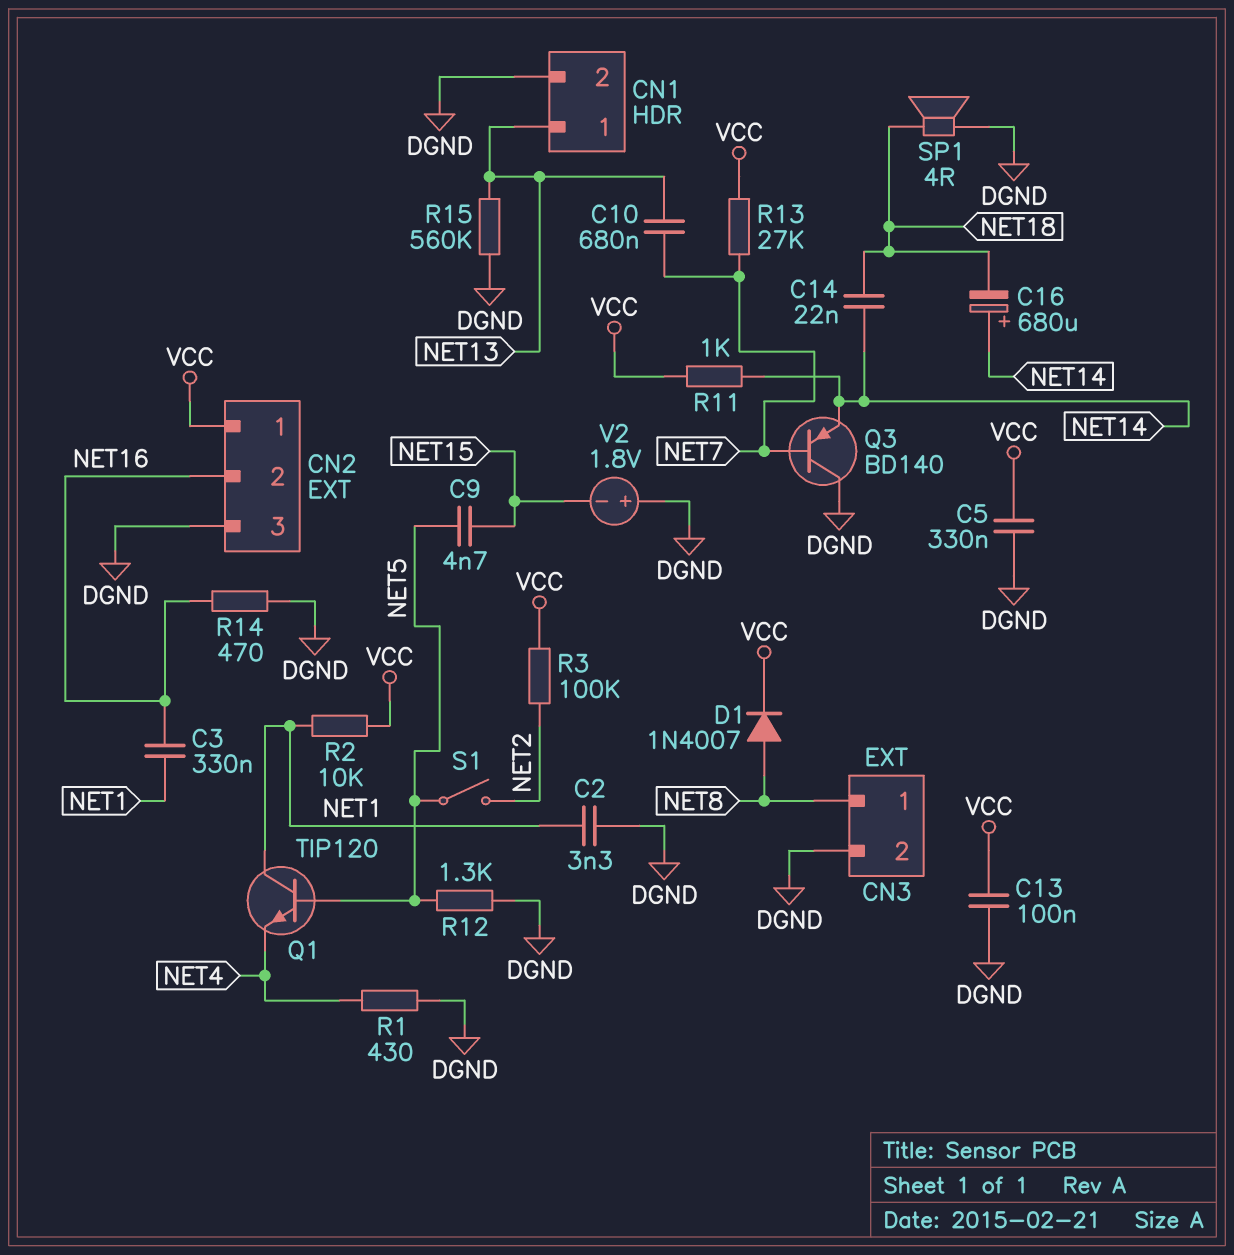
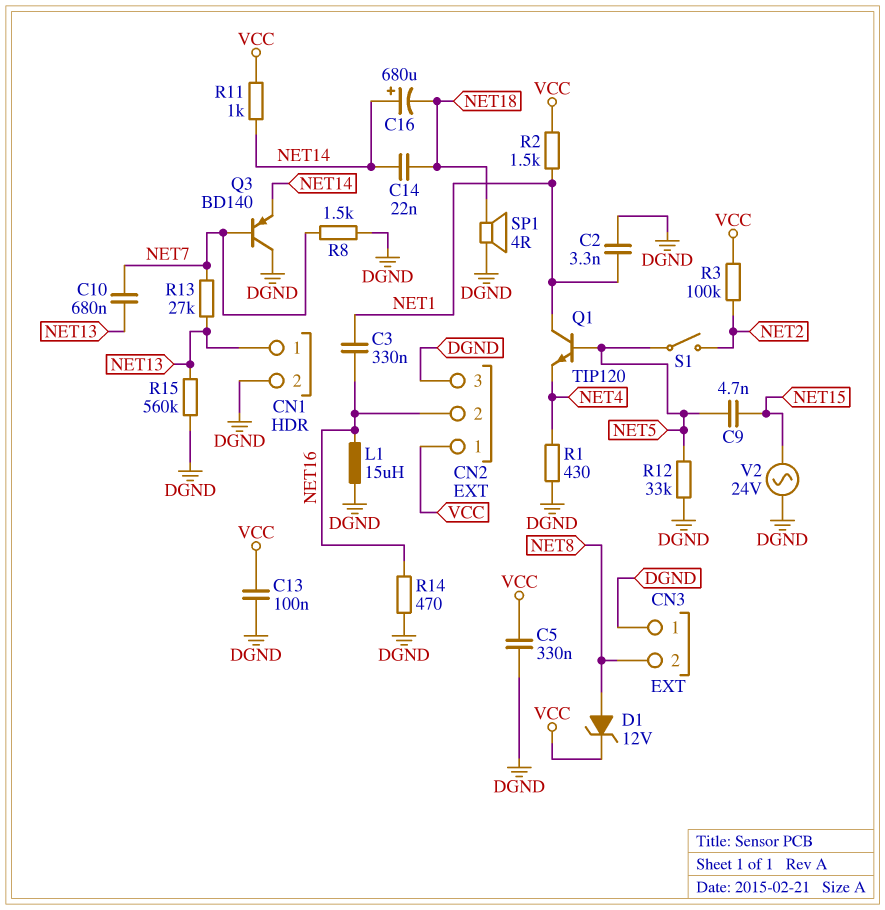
CN3 pin 1: NET8 -> DGND
CN3 pin 2: DGND -> NET8
D1: diode 1N4007 (A NET8, K VCC) -> zener 12V (A NET8, K VCC)
L1: none -> 15uH (DGND, NET16)
R2: 10k (NET1, VCC) -> 1.5k (NET1, VCC)
R8: none -> 1.5k (DGND, NET7)
R12: 1.3k (DGND, NET5) -> 33k (DGND, NET5)
R13: 27k (NET7, VCC) -> 27k (NET7, NET13)
V2: 1.8V (plus DGND, minus NET15) -> AC 24V (DGND, NET15)

